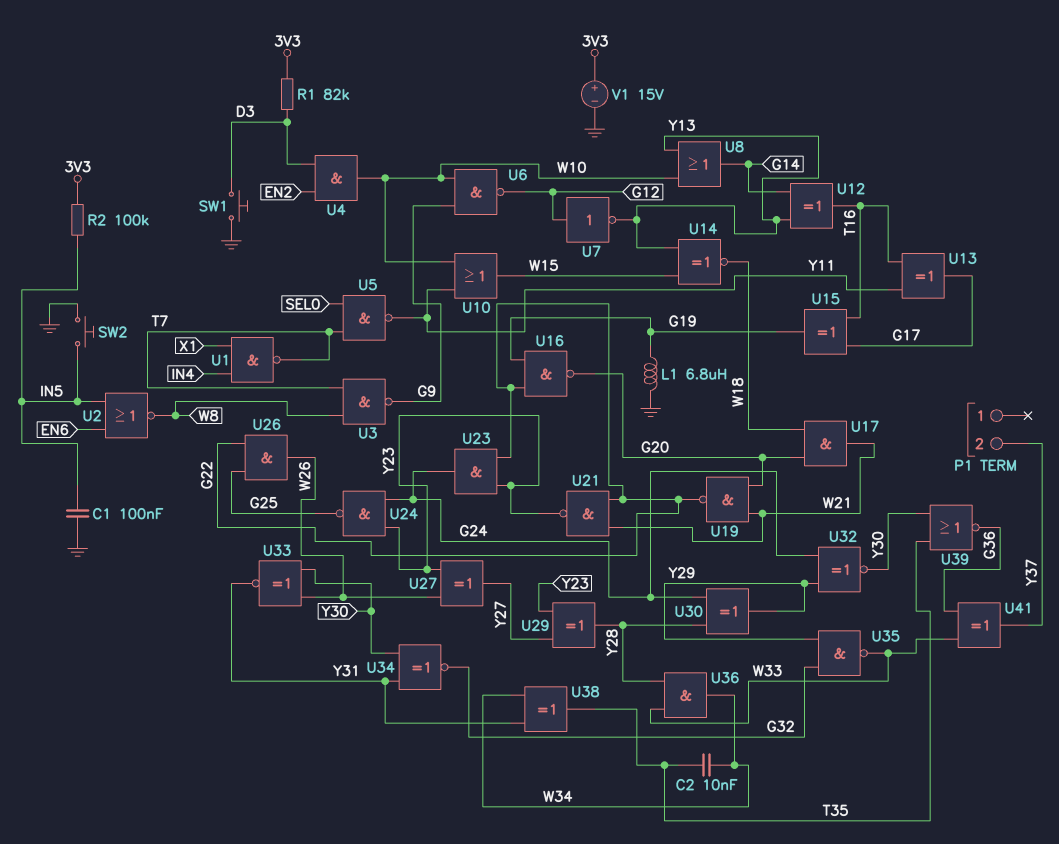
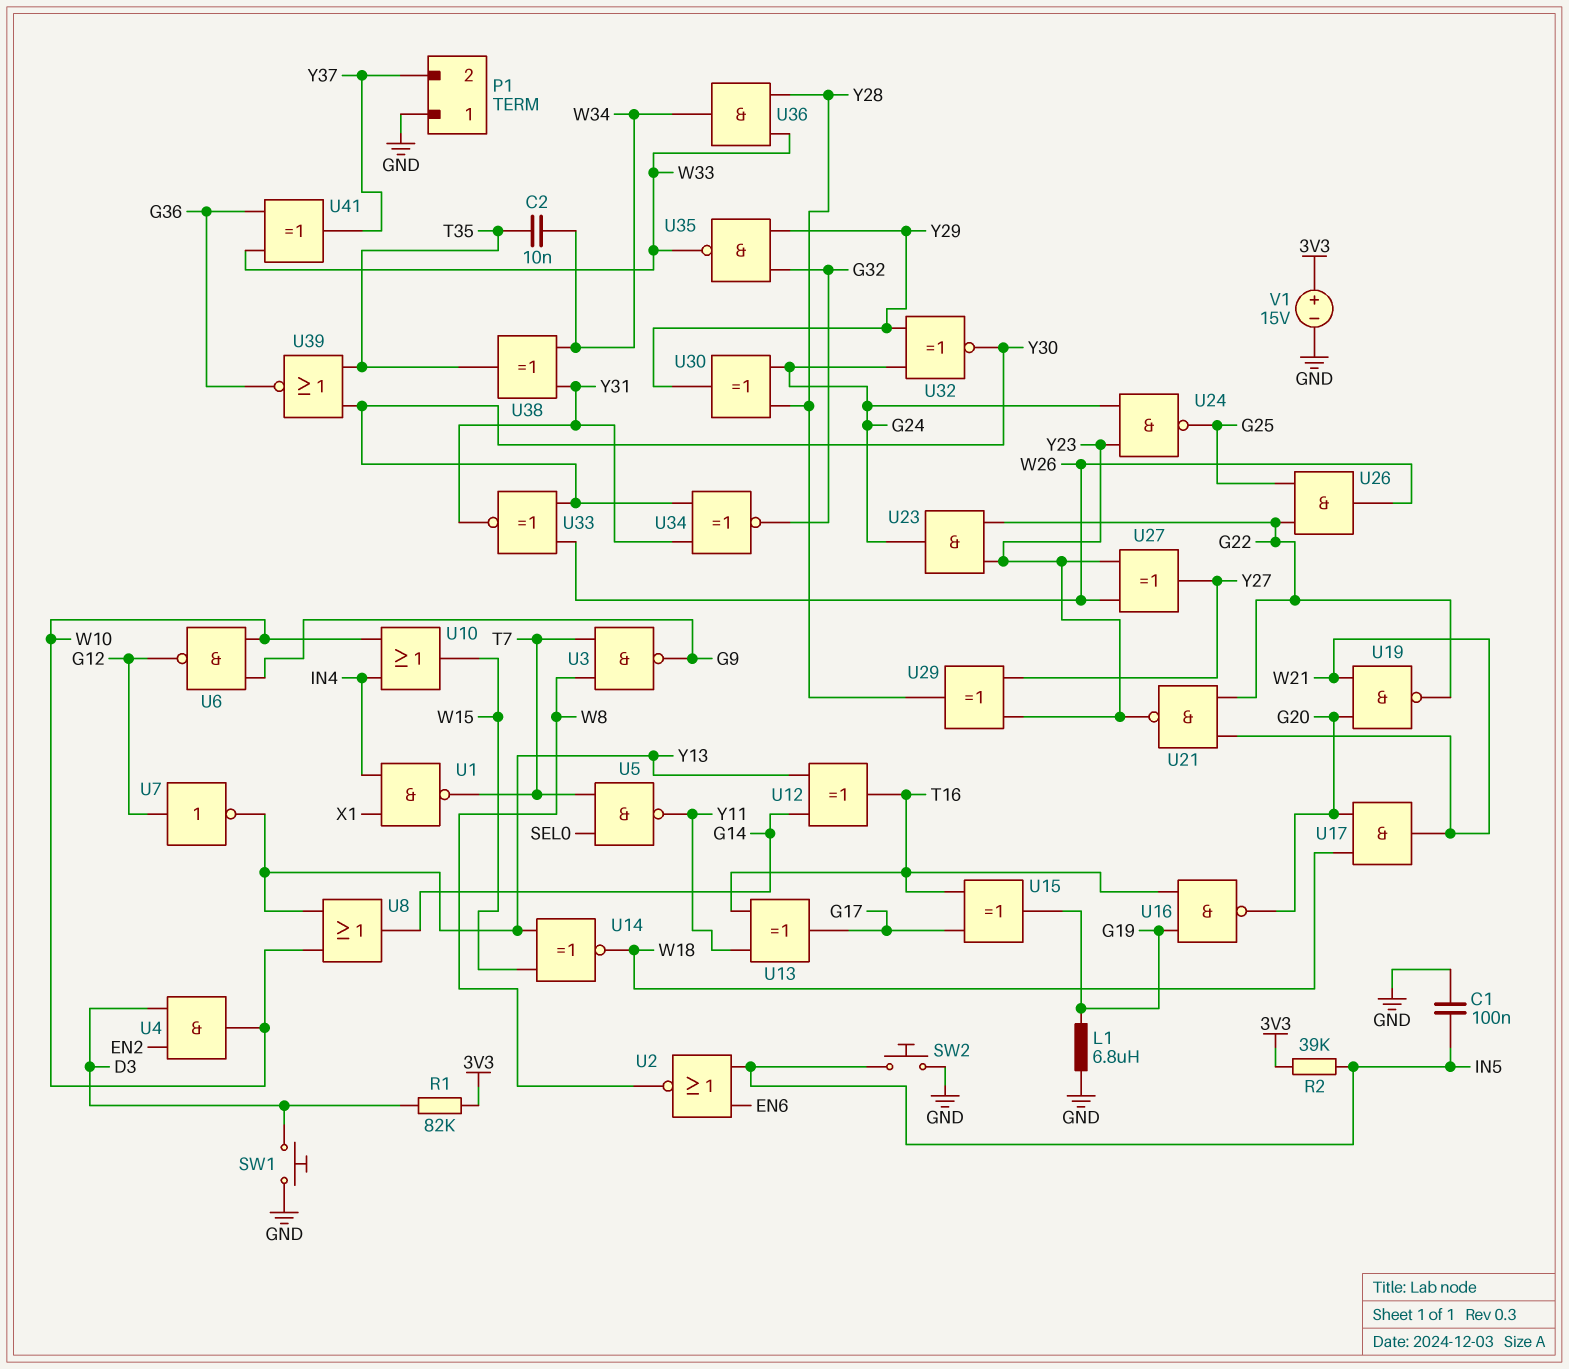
P1 pin 1: none -> GND
R2: 100k (3V3, IN5) -> 39k (3V3, IN5)
U10: OR (in W10, in Y11, out W15) -> OR (in IN4, in W10, out W15)
U16: NAND (in G19, in G22, out G20) -> NAND (in G19, in T16, out G20)

